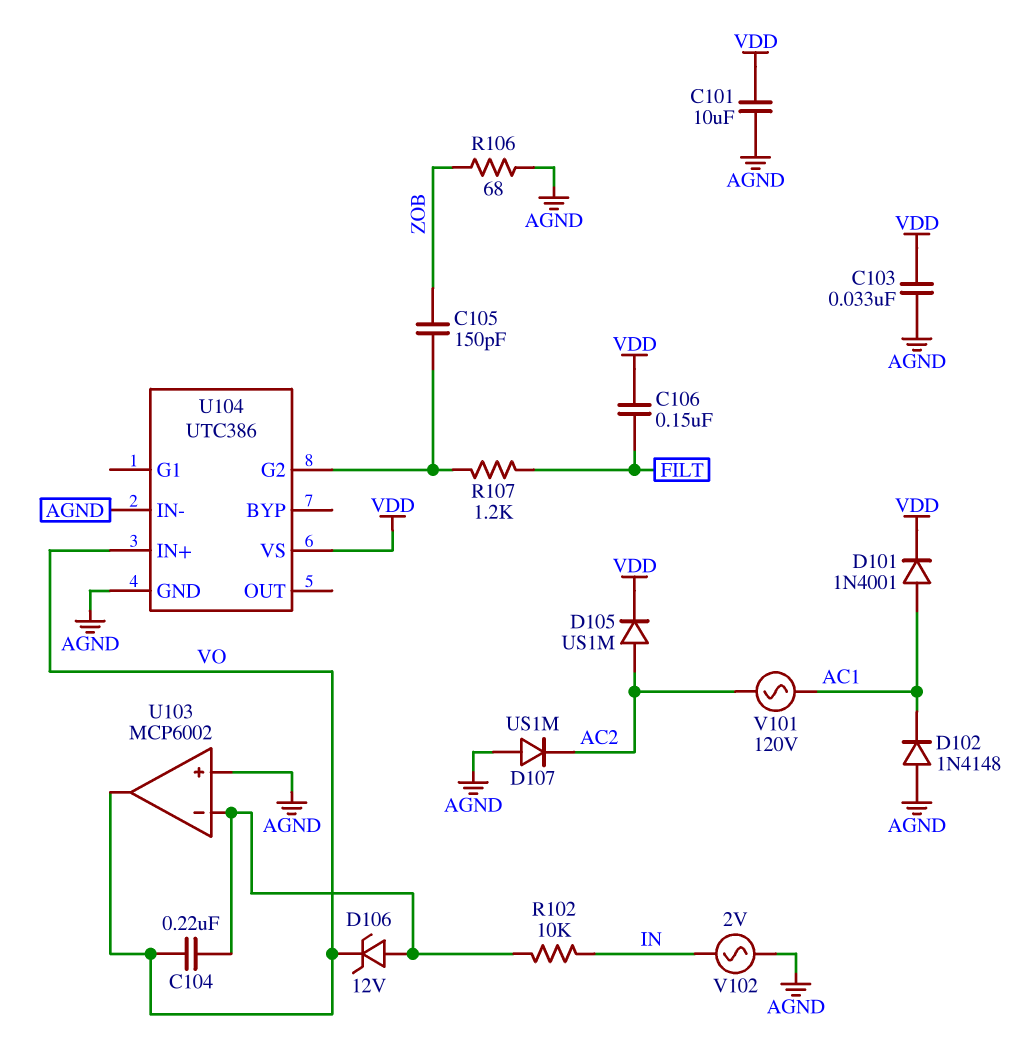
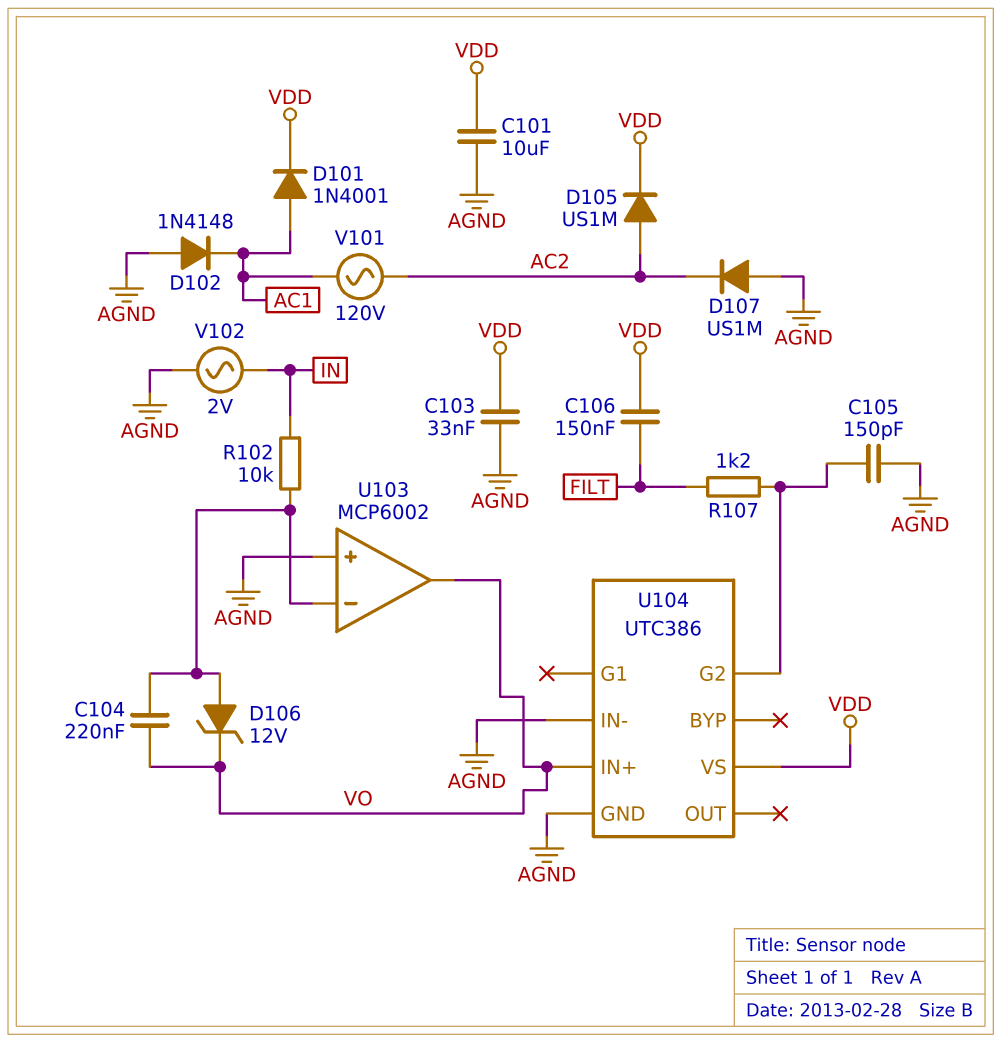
C105: 150pF (U104/G2, ZOB) -> 150pF (AGND, U104/G2)
R106: 68 (AGND, ZOB) -> none

